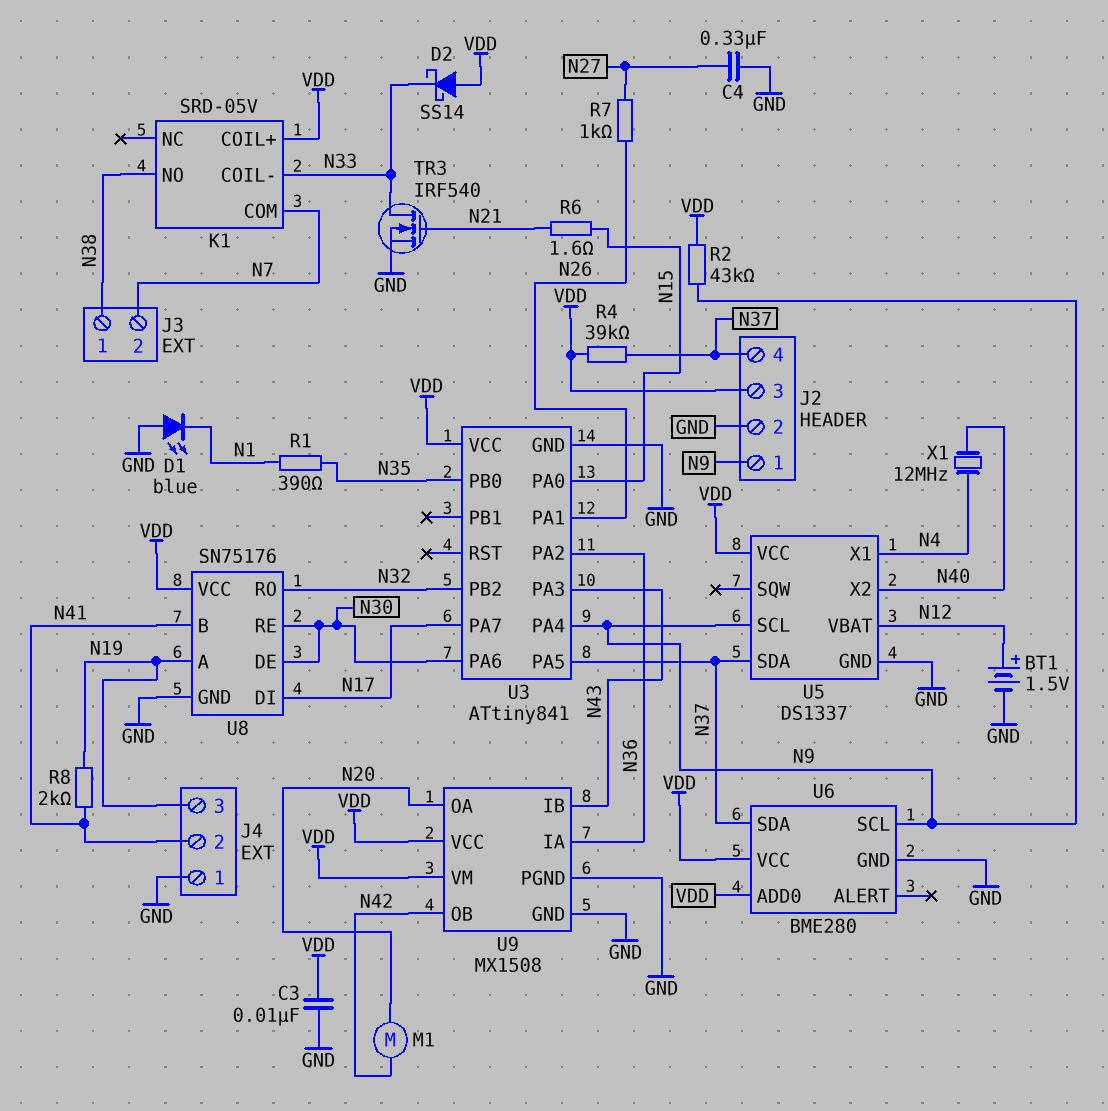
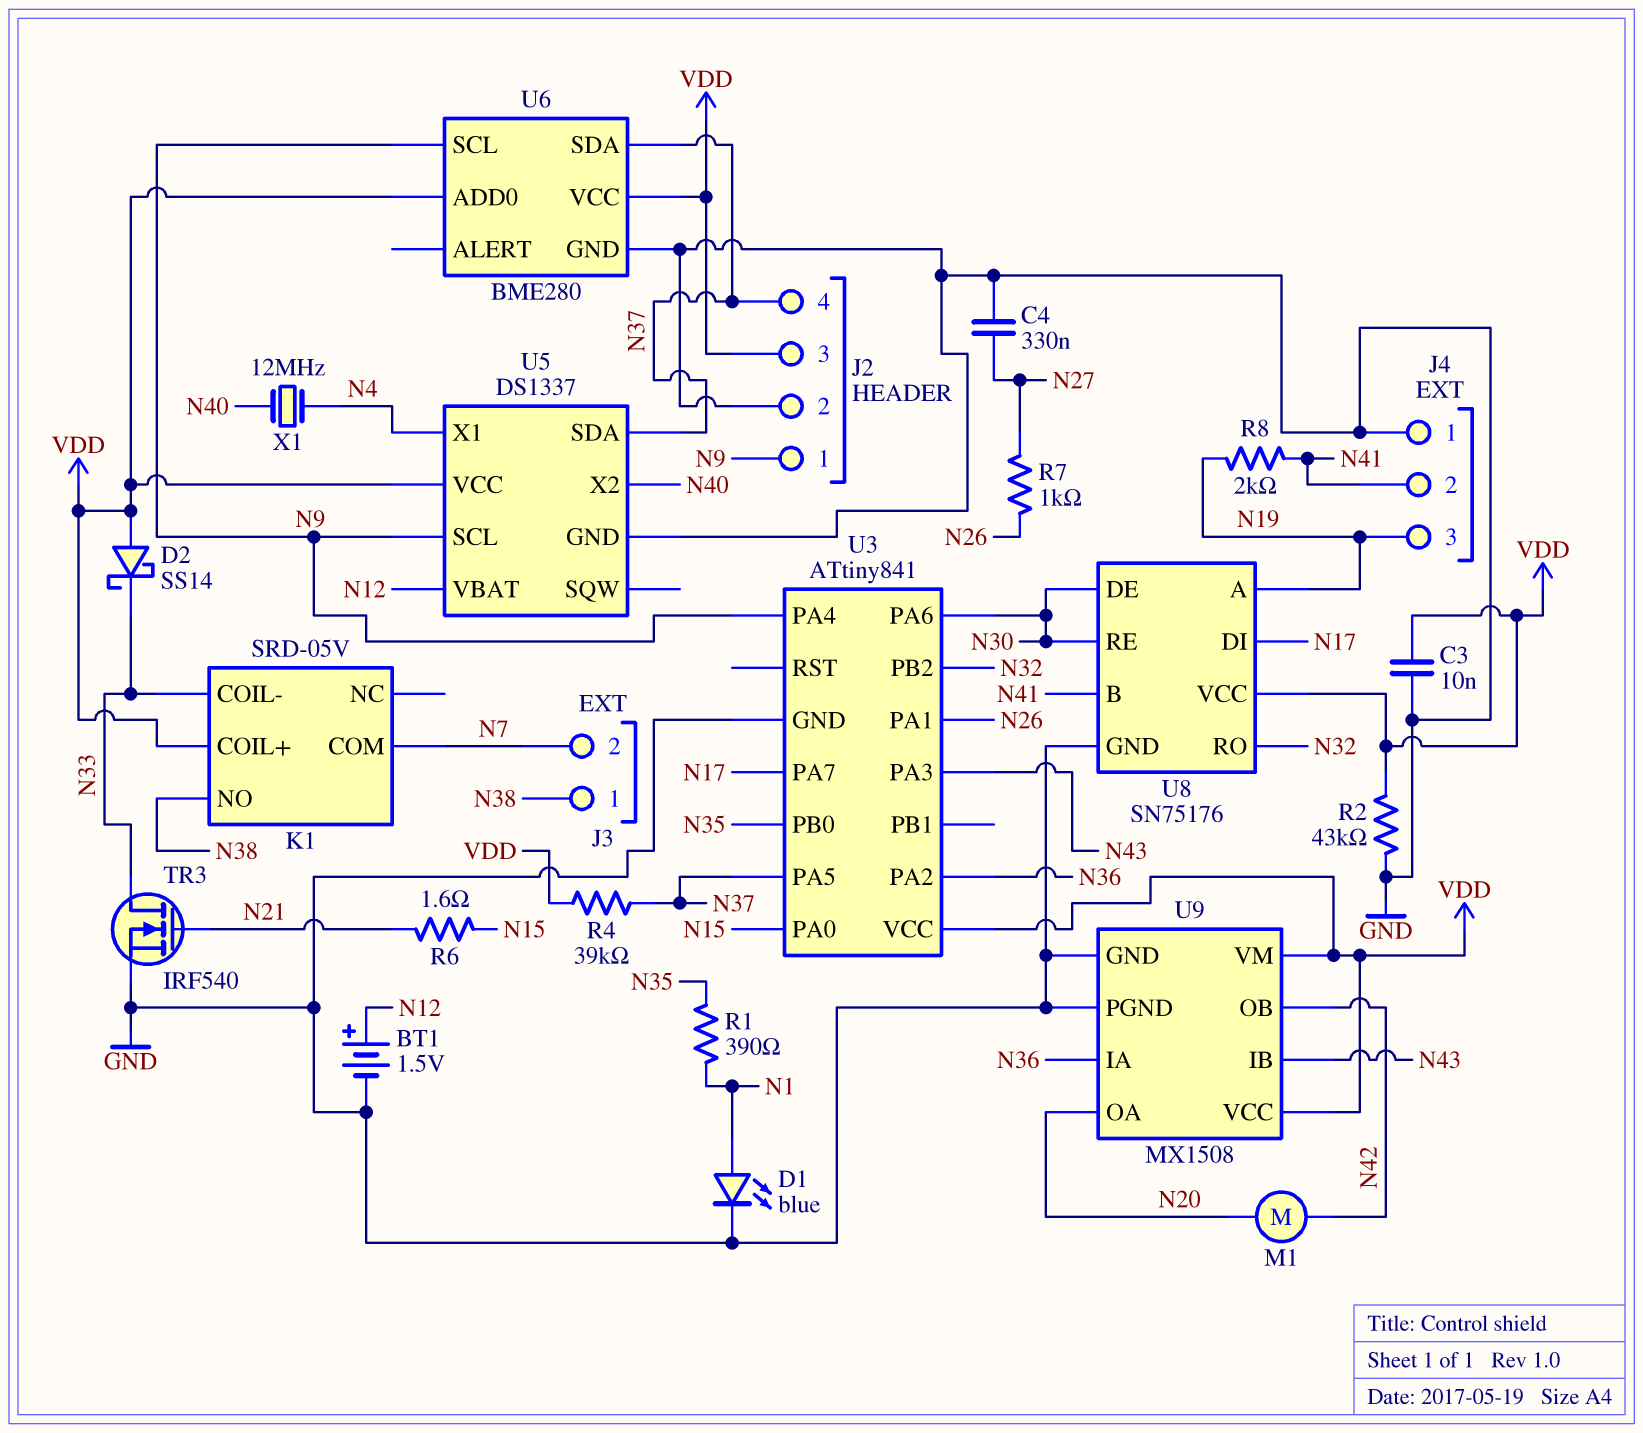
D1: LED blue (A GND, K N1) -> LED blue (A N1, K GND)
R2: 43k (N9, VDD) -> 43k (GND, VDD)

